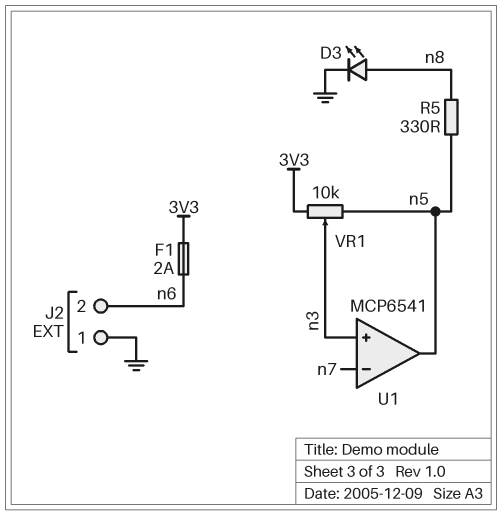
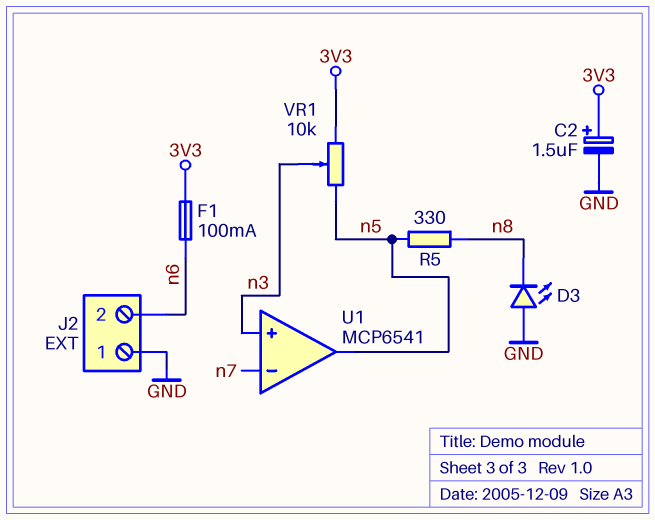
C2: none -> 1.5uF (plus 3V3, minus GND)
D3: LED (A n8, K GND) -> LED (A GND, K n8)
F1: 2A (3V3, n6) -> 100mA (3V3, n6)

